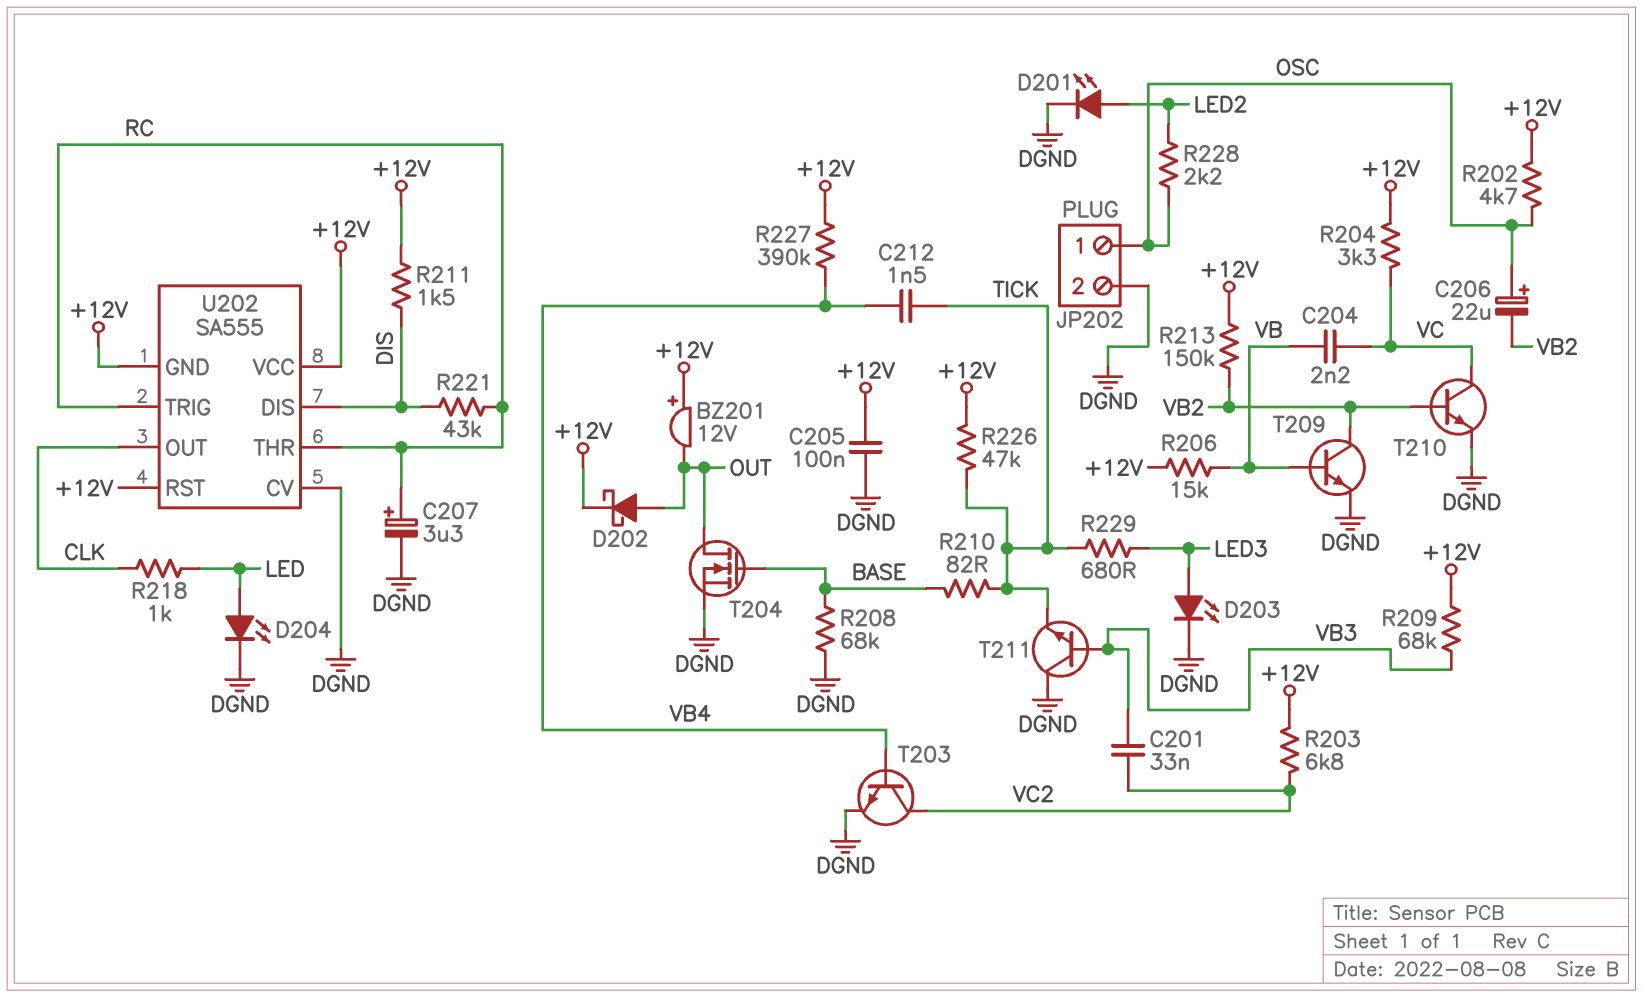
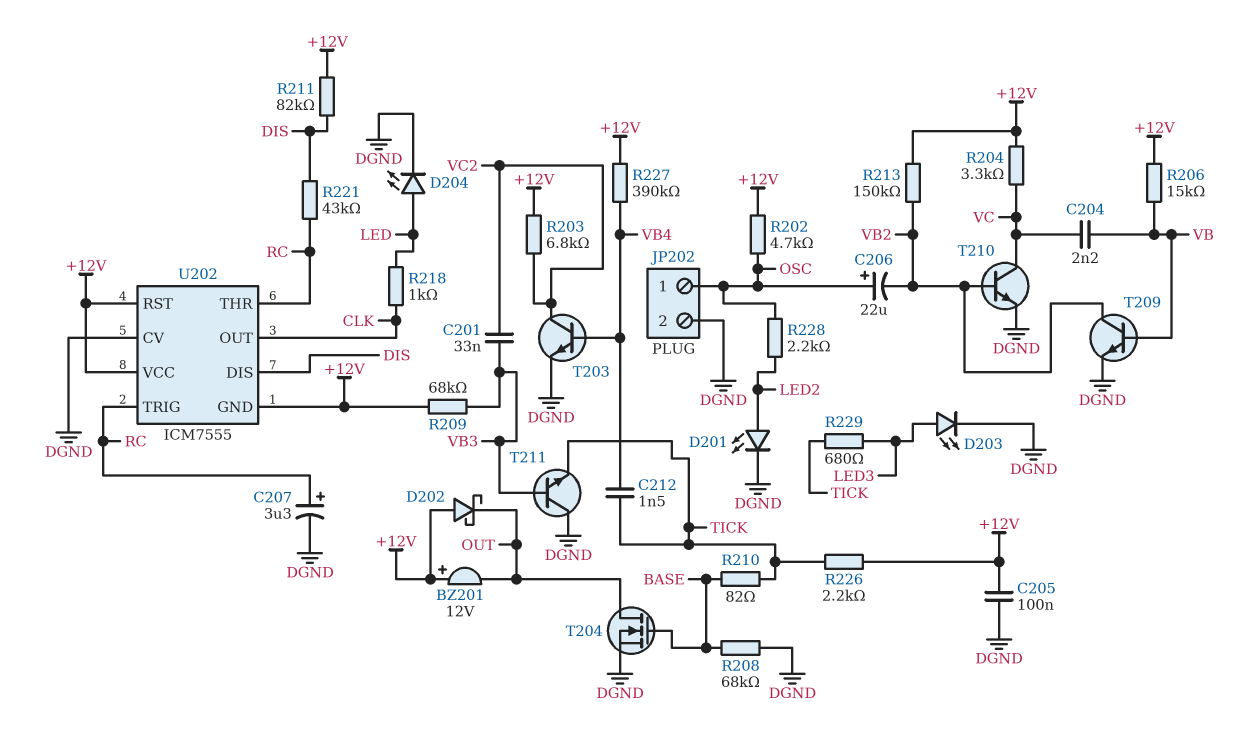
D202: schottky (A OUT, K +12V) -> schottky (A +12V, K OUT)
R211: 1.5k (+12V, DIS) -> 82k (+12V, DIS)
R226: 47k (+12V, TICK) -> 2.2k (+12V, TICK)
U202: SA555 -> ICM7555

